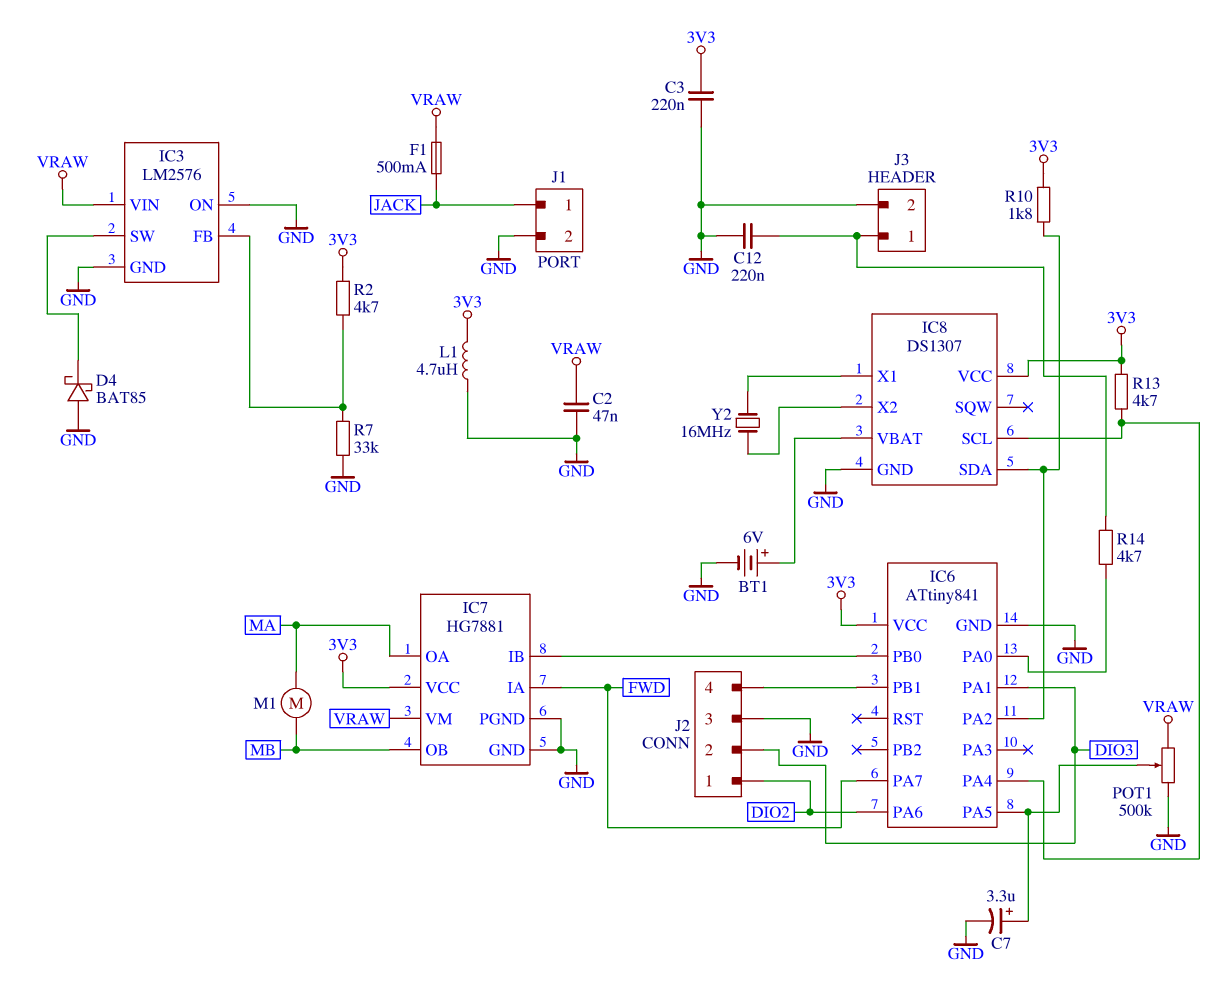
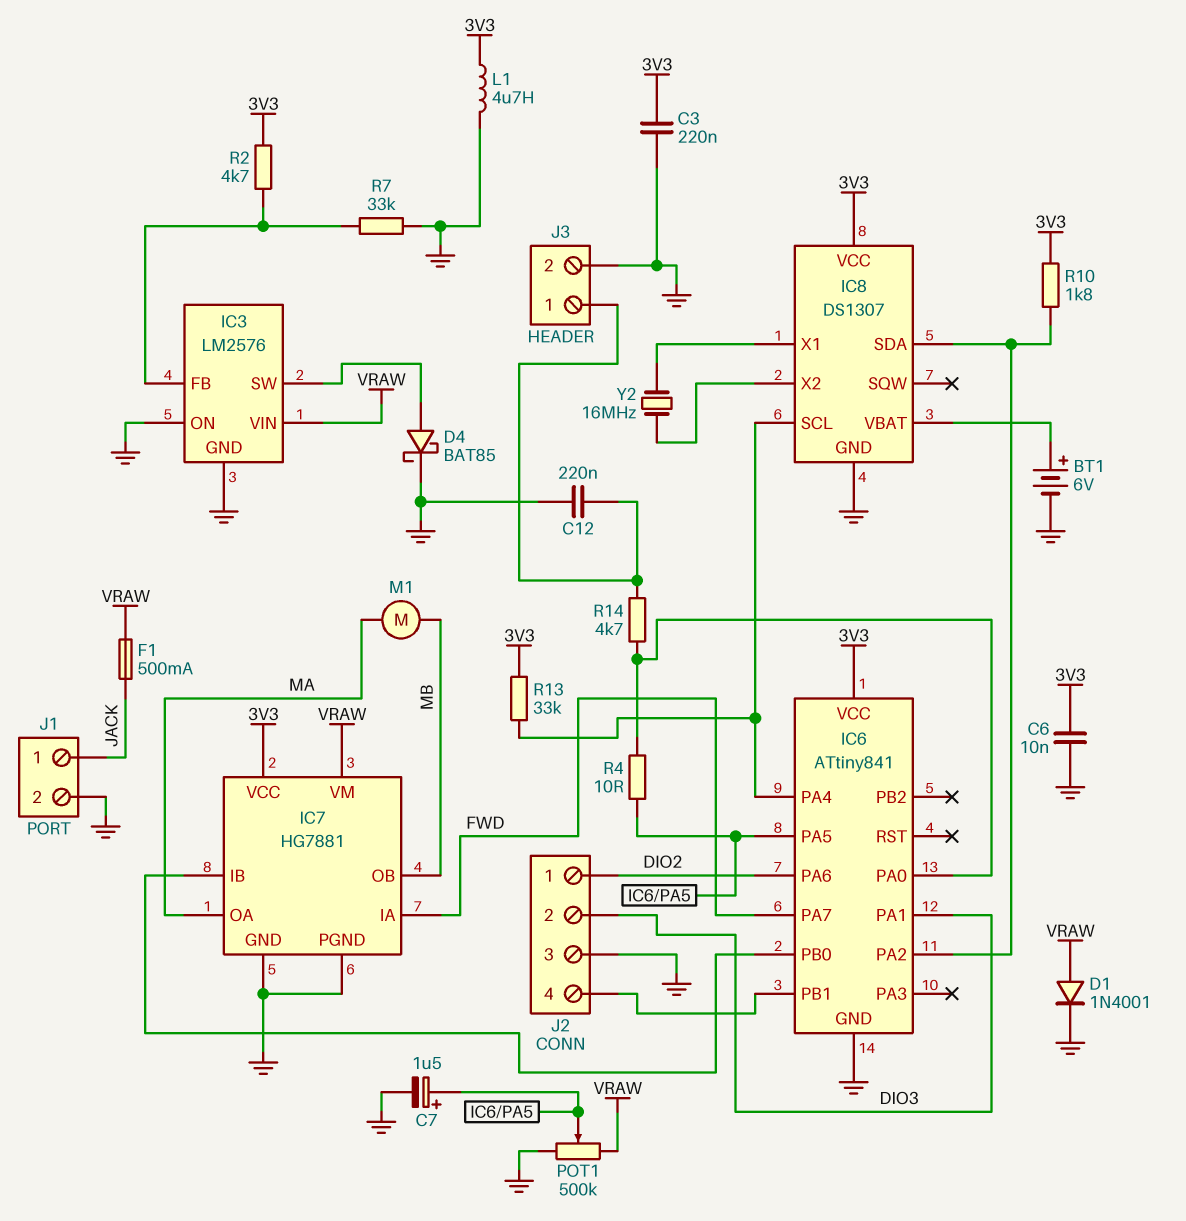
C2: 47nF (GND, VRAW) -> none
C6: none -> 10nF (3V3, GND)
C7: 3.3uF (plus IC6/PA5, minus GND) -> 1.5uF (plus IC6/PA5, minus GND)
D1: none -> diode 1N4001 (A VRAW, K GND)
D4: schottky BAT85 (A GND, K IC3/SW) -> schottky BAT85 (A IC3/SW, K GND)
R4: none -> 10 (IC6/PA0, IC6/PA5)
R13: 4.7k (3V3, IC6/PA4) -> 33k (3V3, IC6/PA4)

